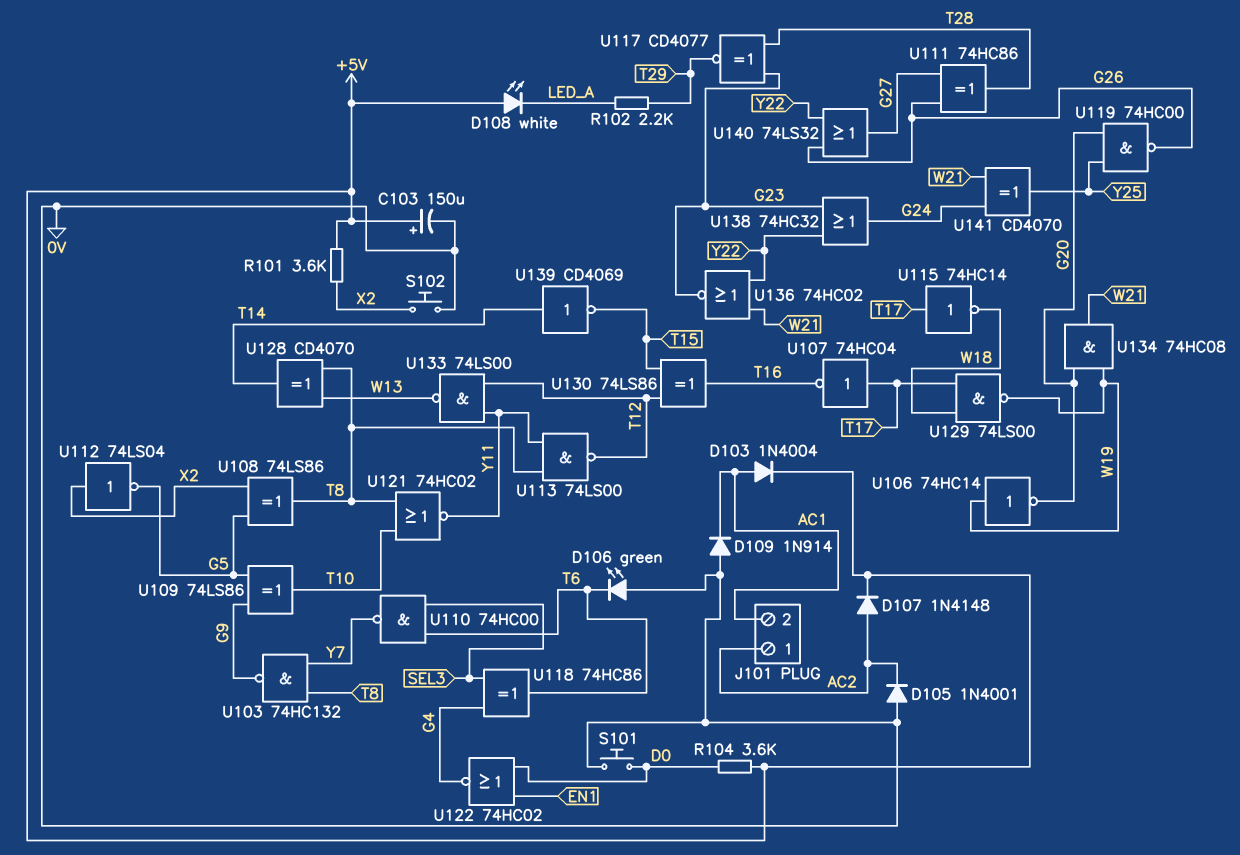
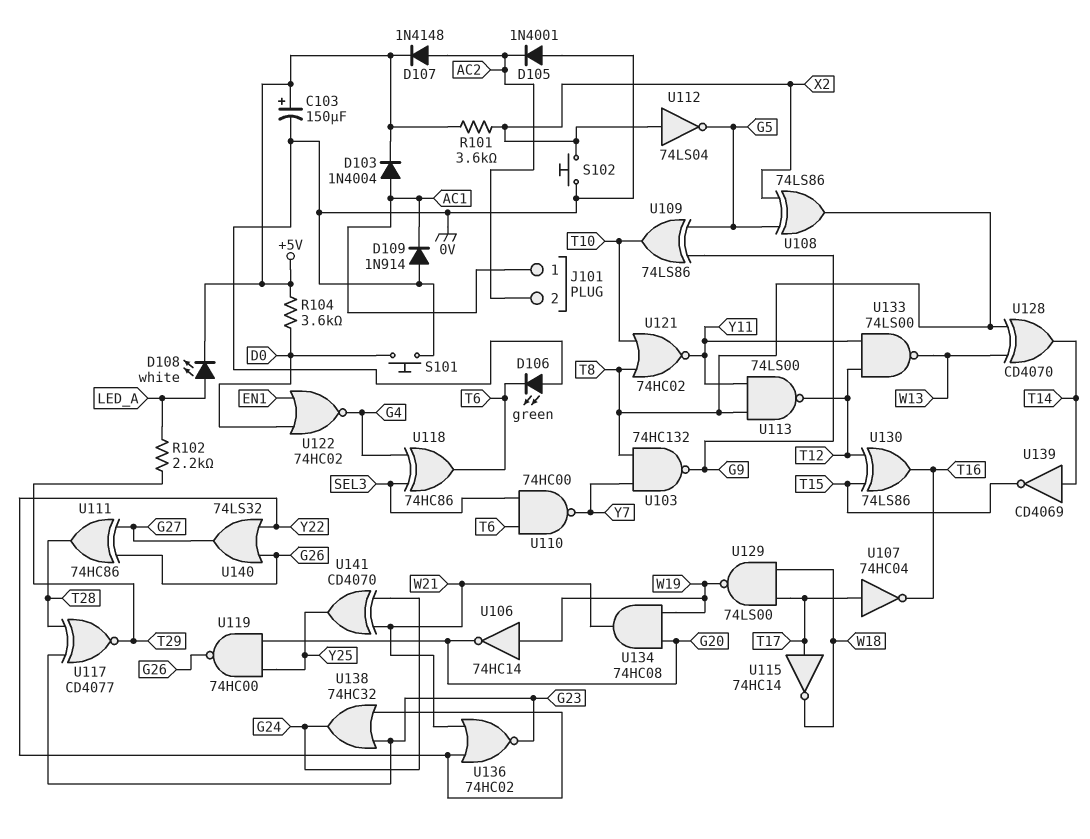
D108: LED white (A +5V, K LED_A) -> LED white (A LED_A, K +5V)
J101 pin 1: AC2 -> AC1
J101 pin 2: AC1 -> AC2

